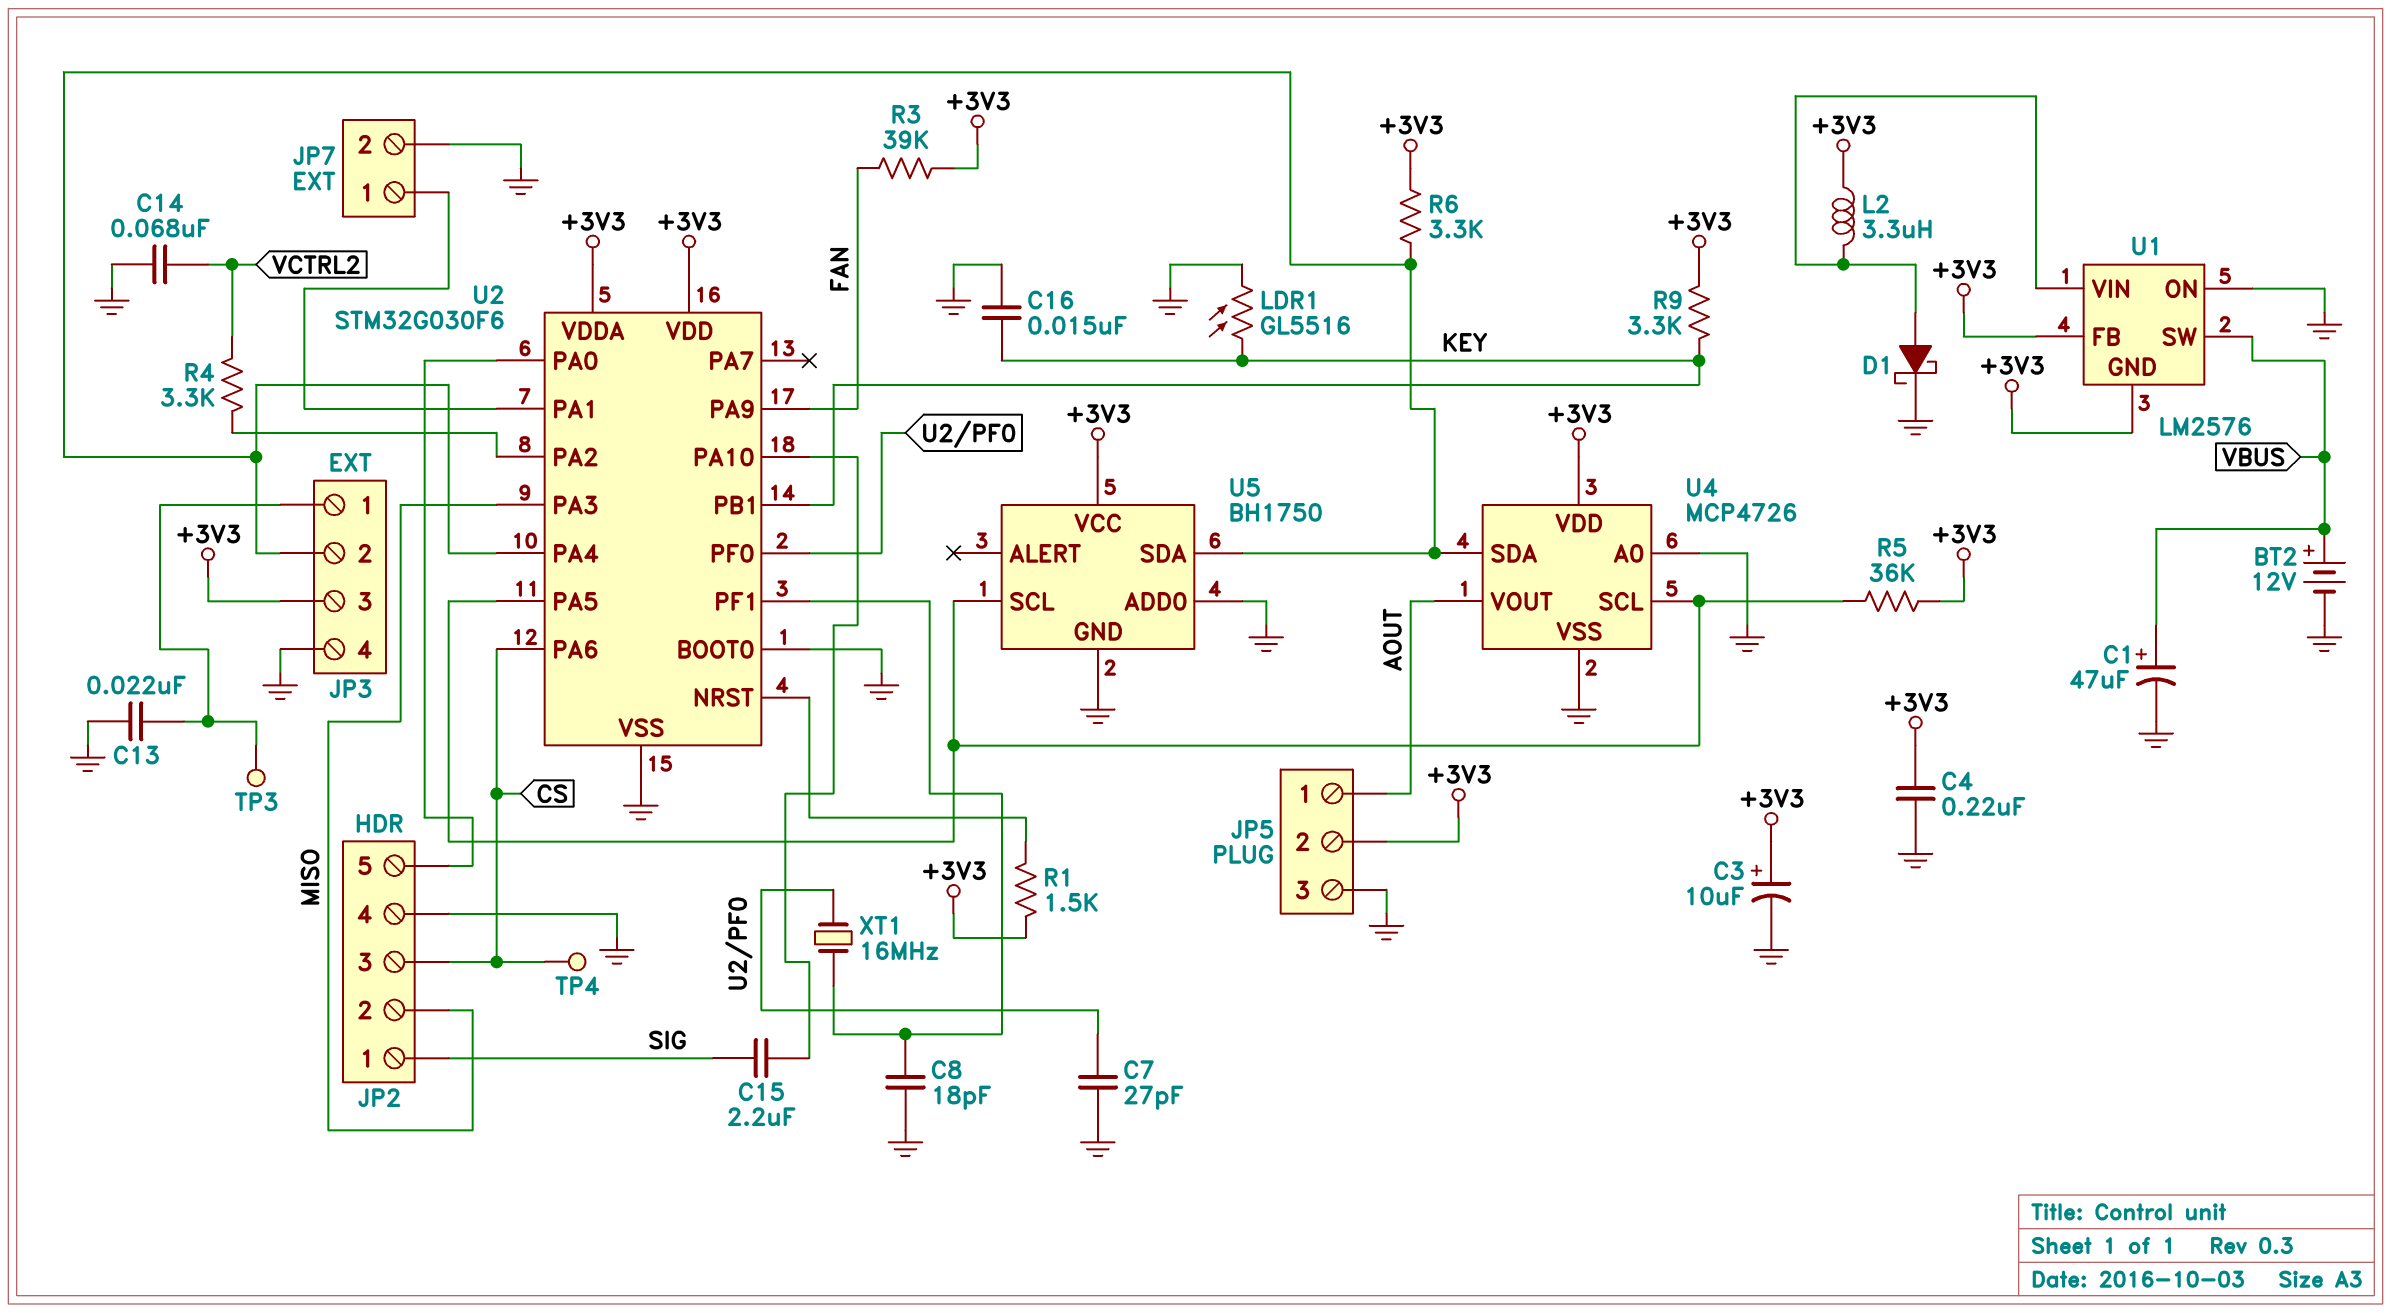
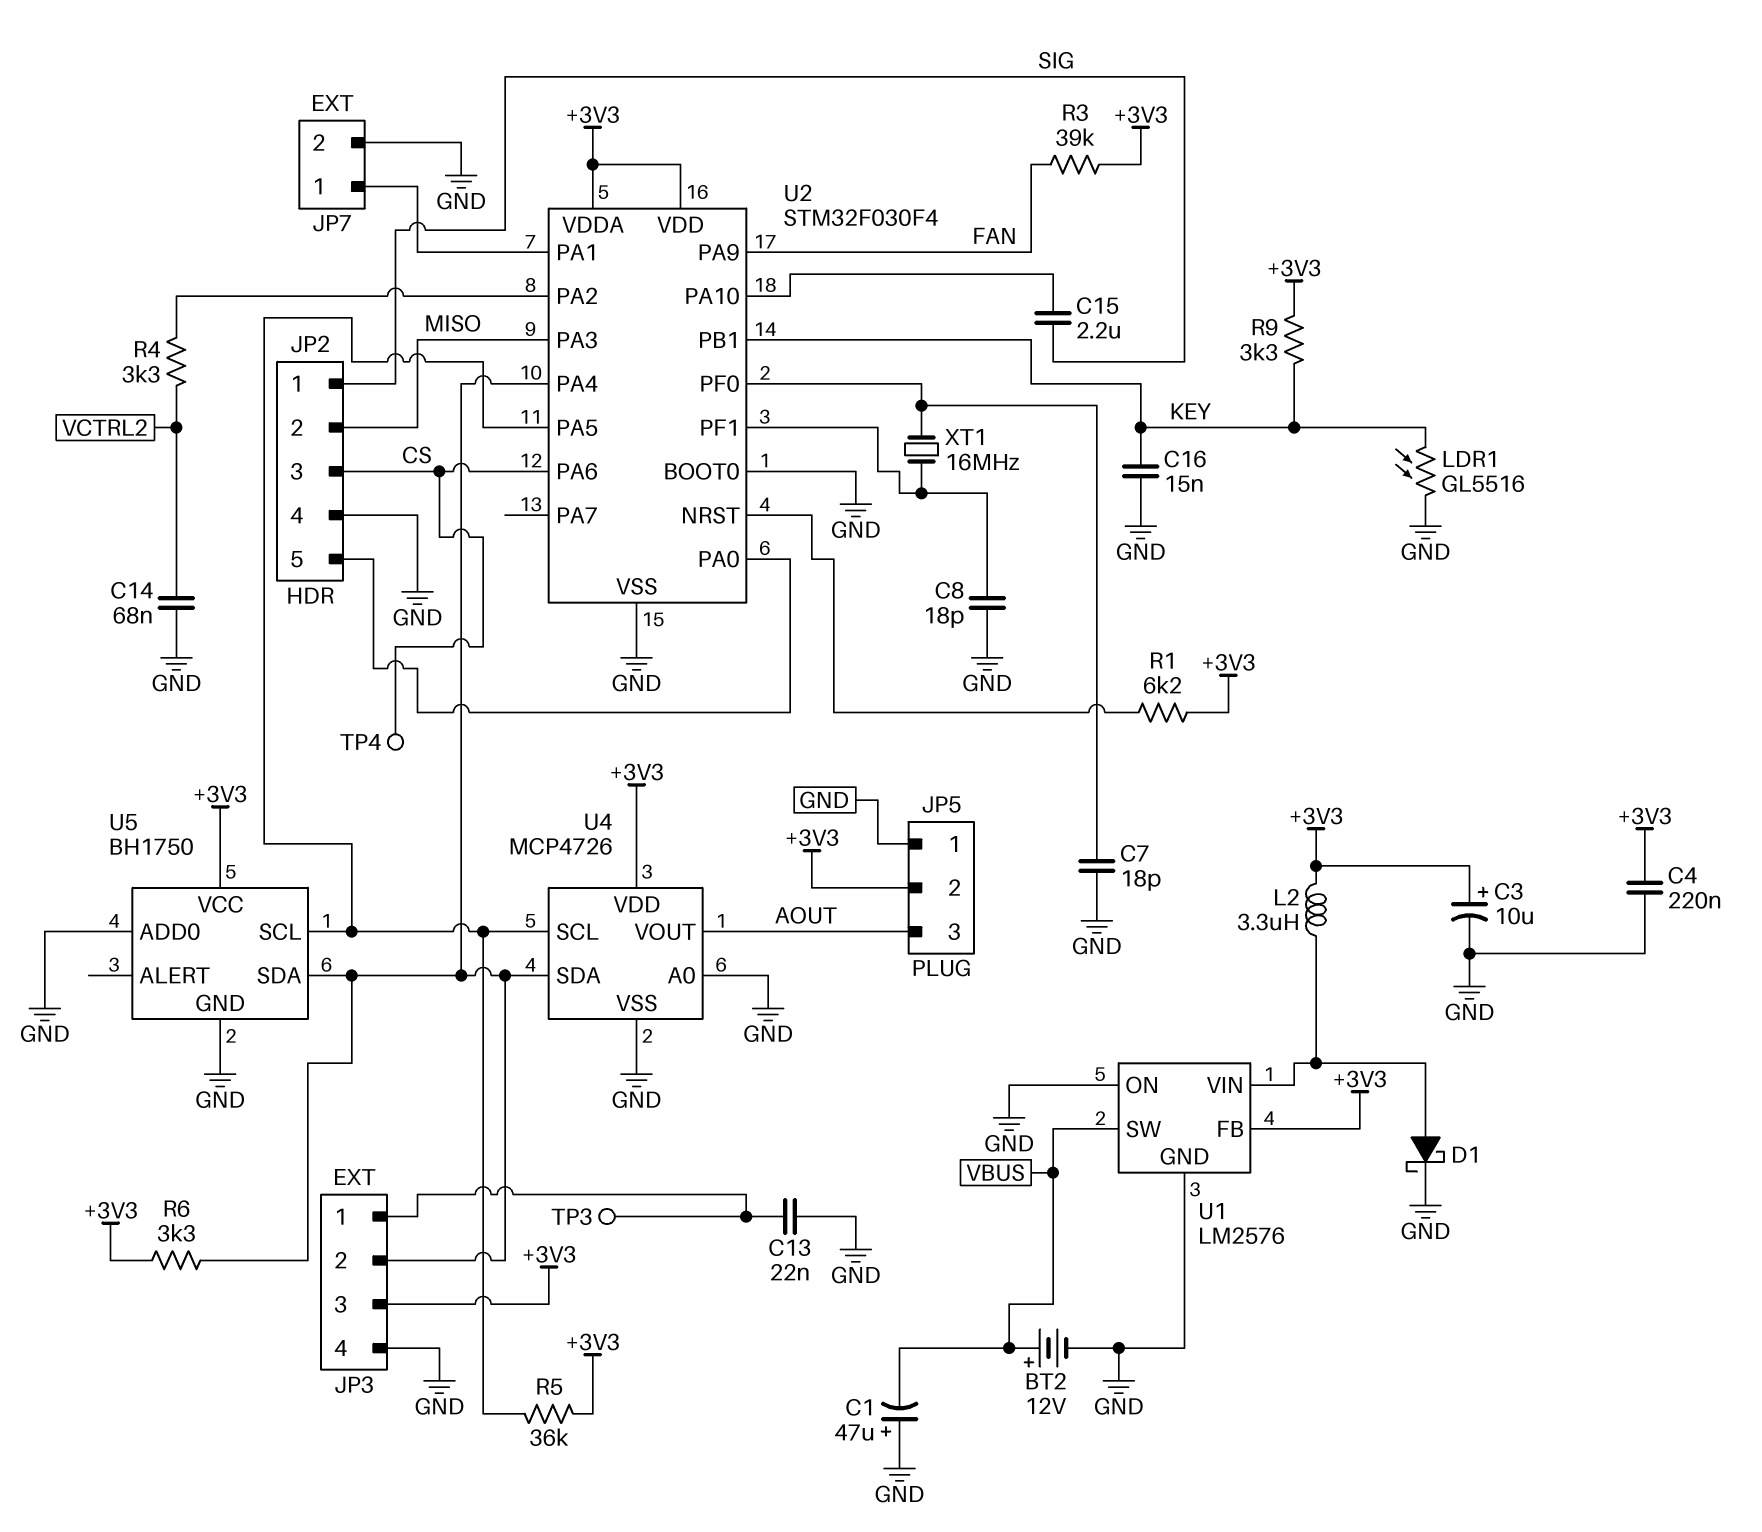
C1: 47uF (plus VBUS, minus GND) -> 47uF (plus GND, minus VBUS)
C7: 27pF (GND, U2/PF0) -> 18pF (GND, U2/PF0)
JP5 pin 1: AOUT -> GND
JP5 pin 3: GND -> AOUT
R1: 1.5k (+3V3, U2/NRST) -> 6.2k (+3V3, U2/NRST)
U1 pin GND: +3V3 -> GND
U2: STM32G030F6 -> STM32F030F4

